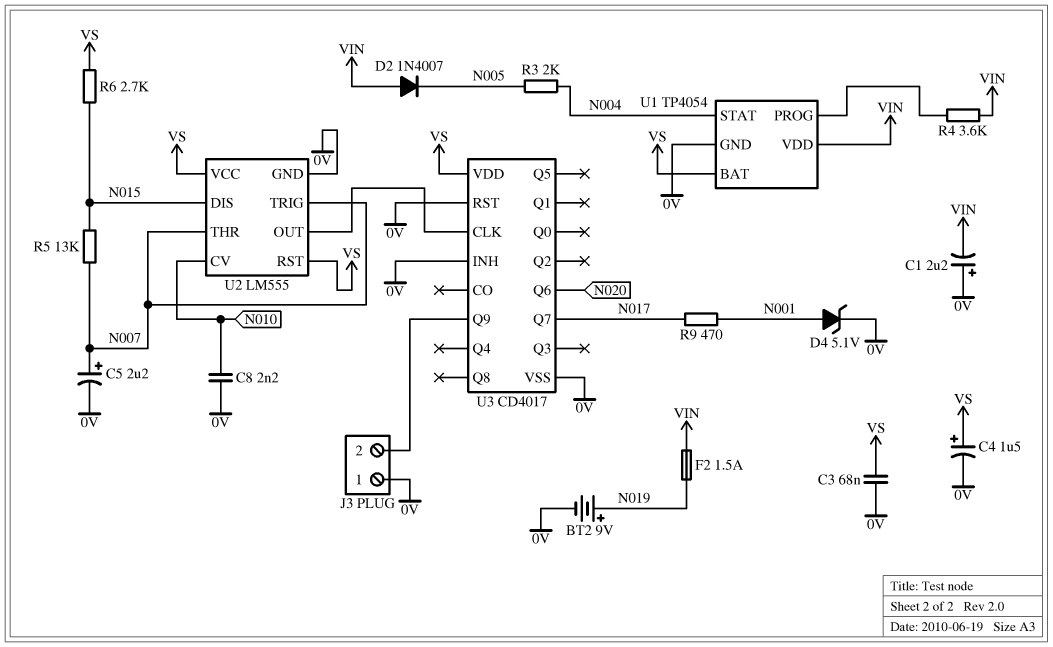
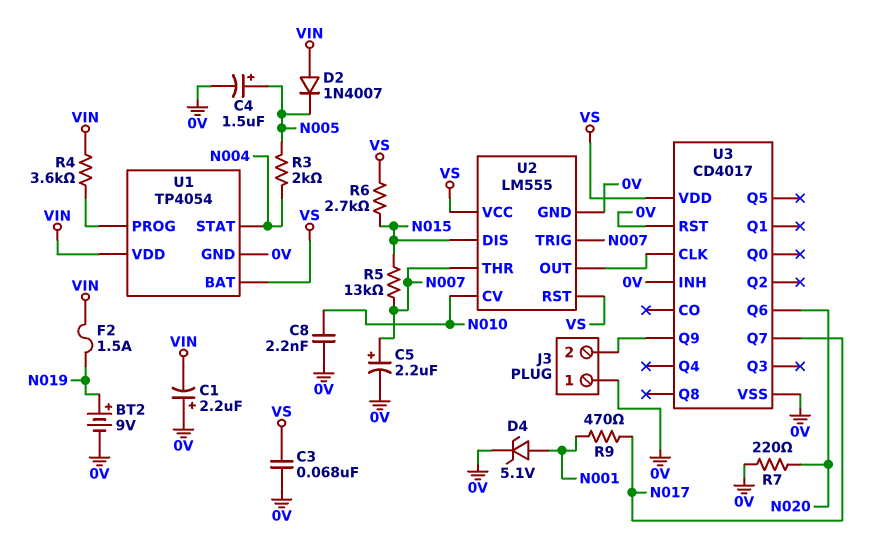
C4: 1.5uF (plus VS, minus 0V) -> 1.5uF (plus N005, minus 0V)
R7: none -> 220 (0V, N020)

